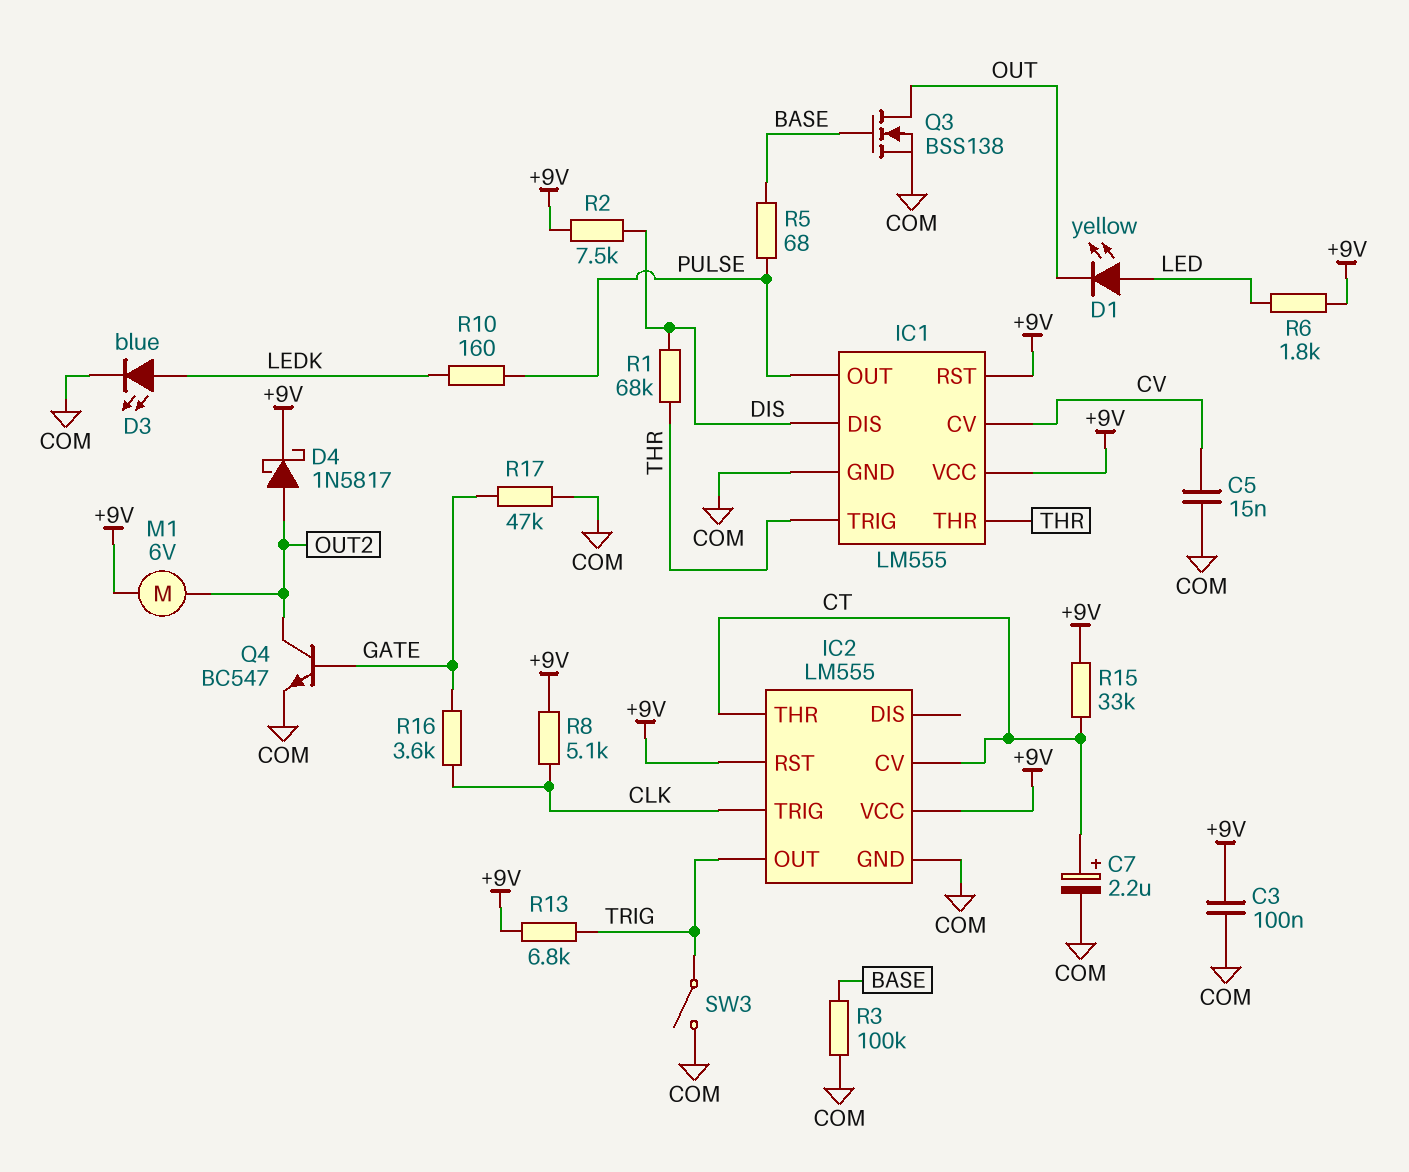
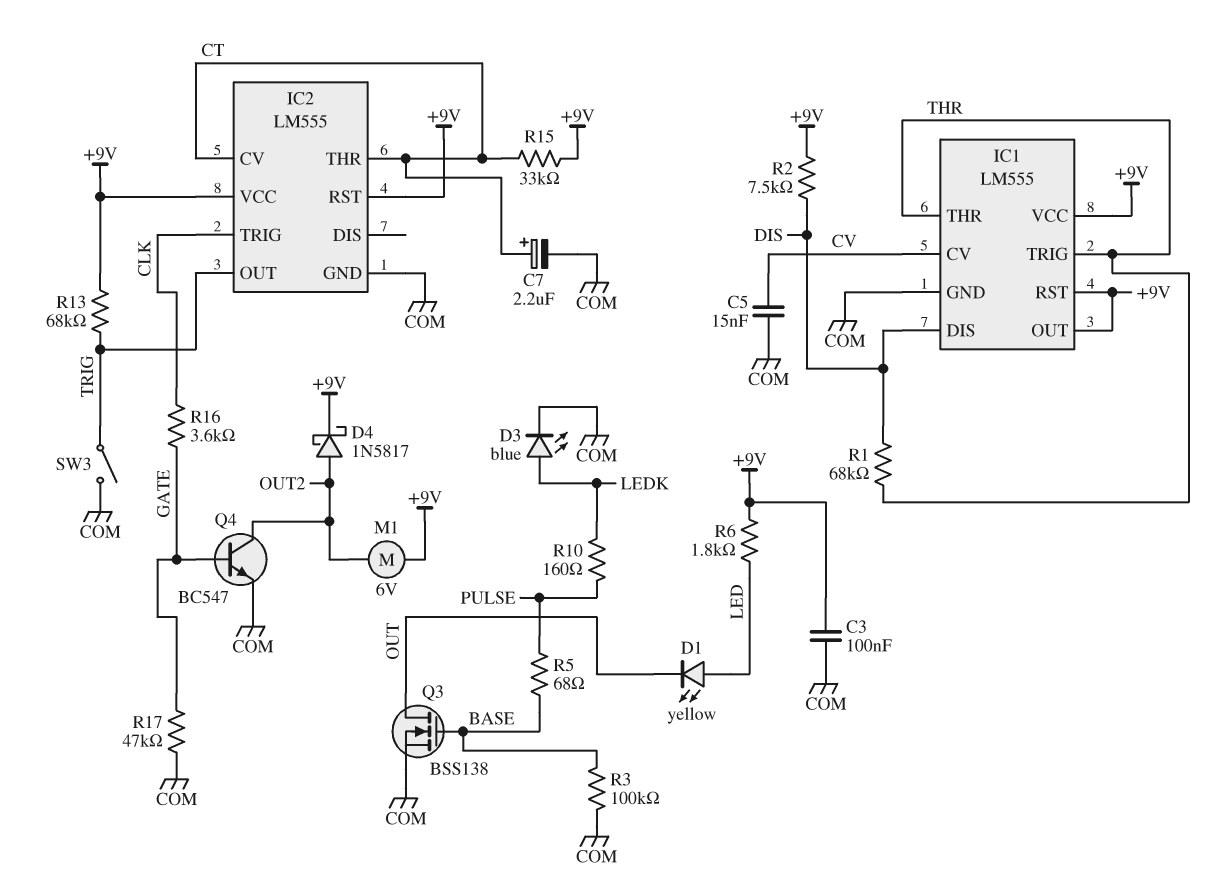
IC1 pin OUT: PULSE -> +9V
R8: 5.1k (+9V, CLK) -> none
R13: 6.8k (+9V, TRIG) -> 68k (+9V, TRIG)

